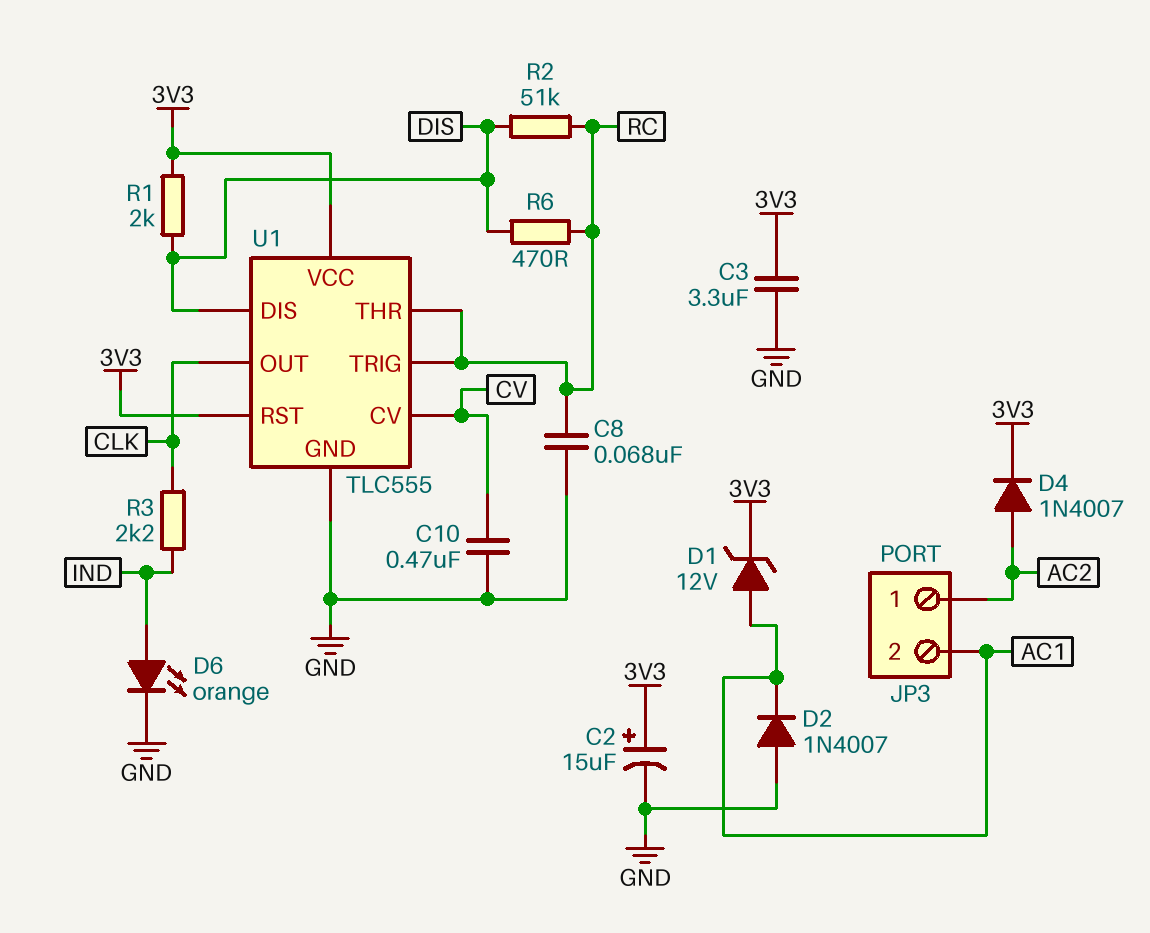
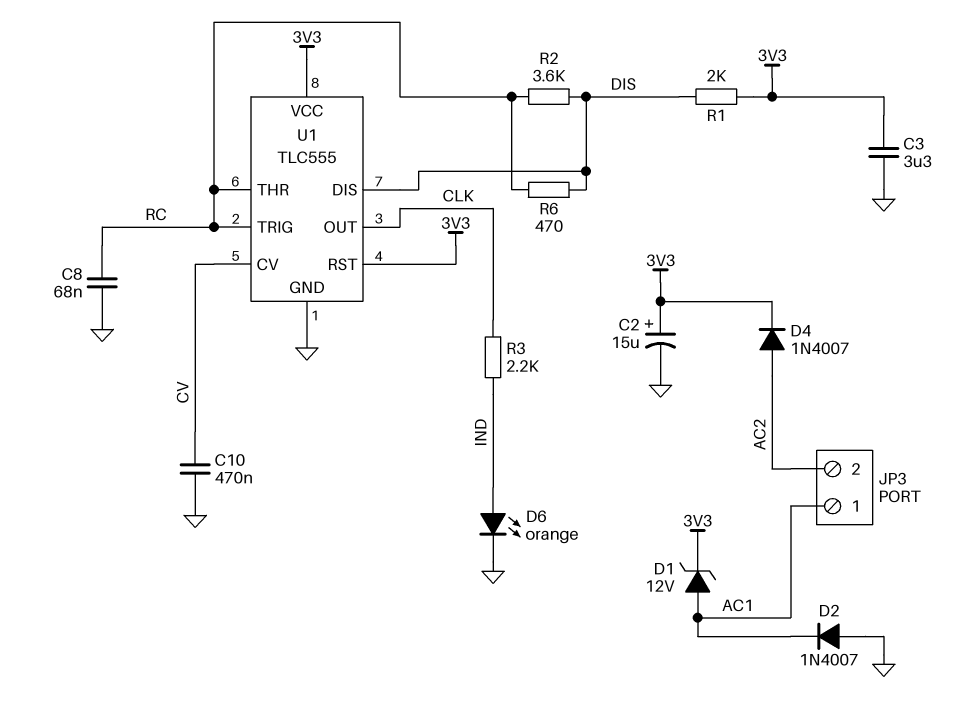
JP3 pin 1: AC2 -> AC1
JP3 pin 2: AC1 -> AC2
R2: 51k (DIS, RC) -> 3.6k (DIS, RC)

